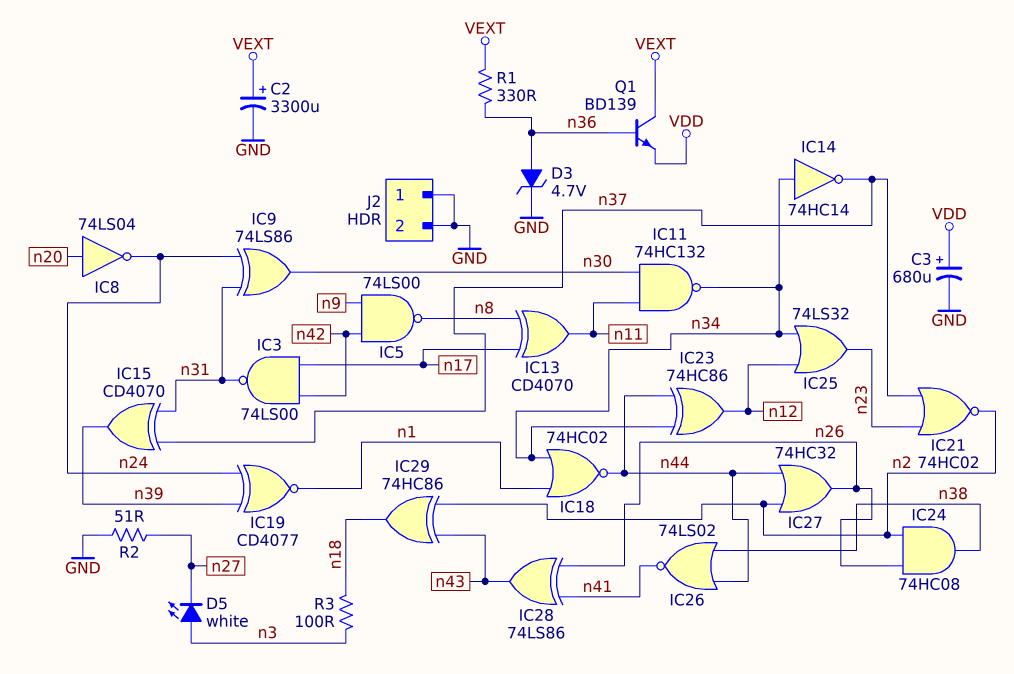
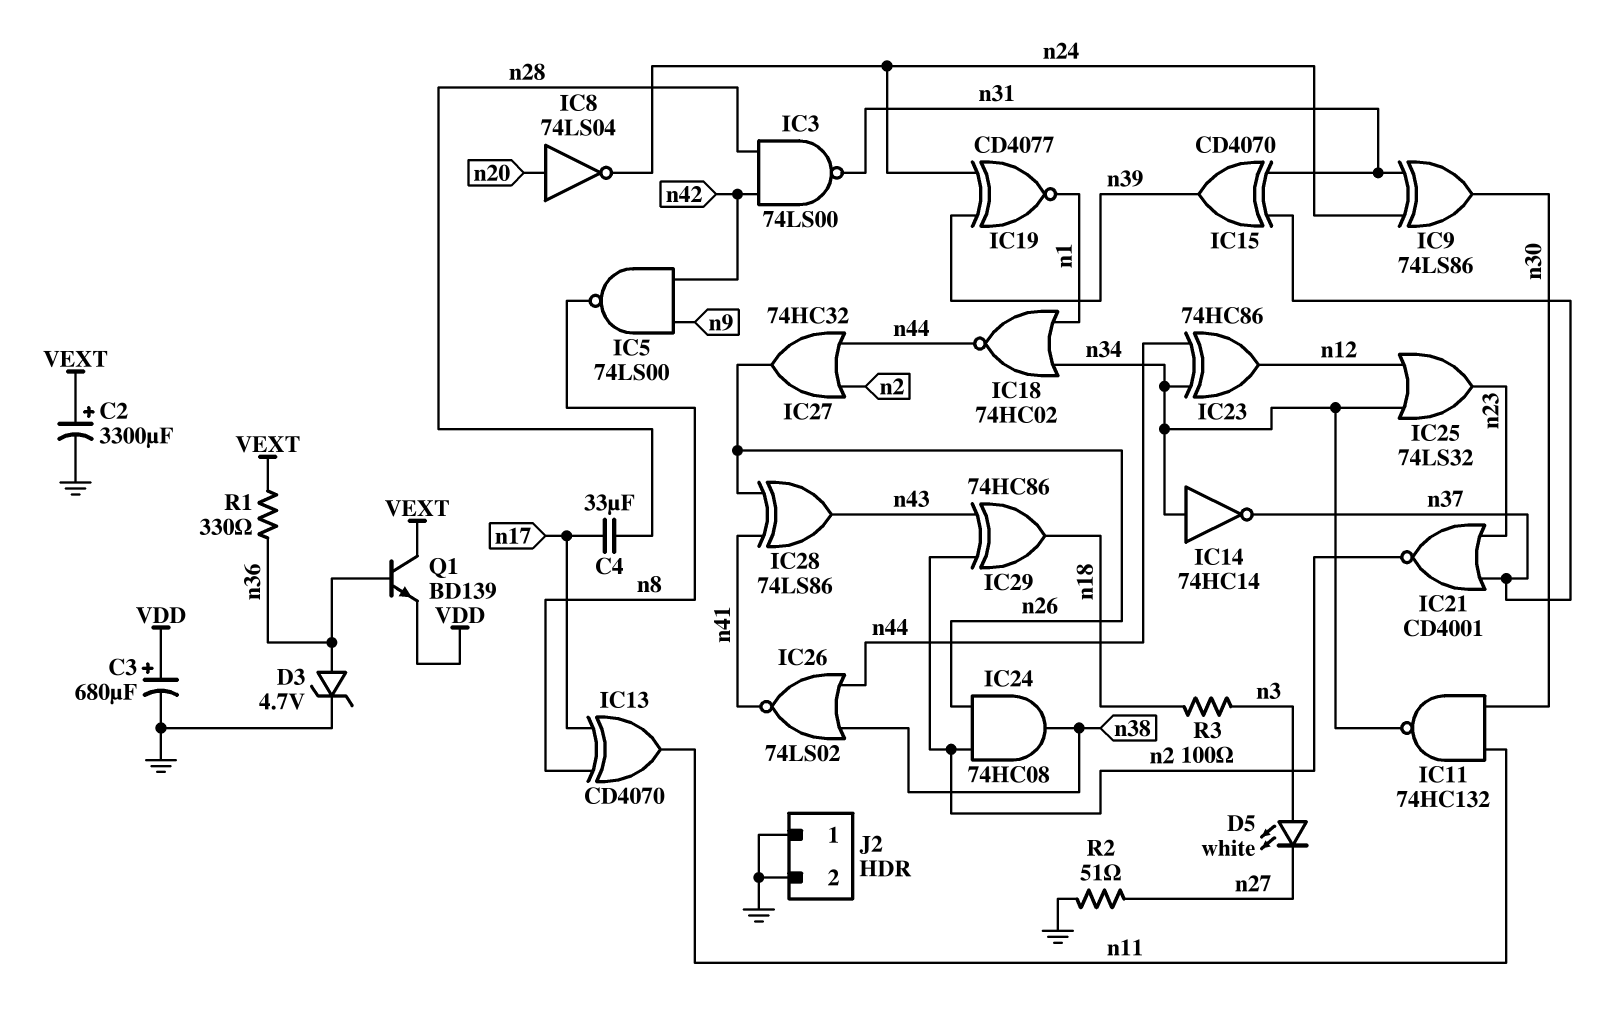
C4: none -> 33uF (n17, n28)
IC3: NAND 74LS00 (in n17, in n42, out n31) -> NAND 74LS00 (in n28, in n42, out n31)
IC21: NOR 74HC02 (in n23, in n37, out n2) -> NOR CD4001 (in n23, in n37, out n2)

